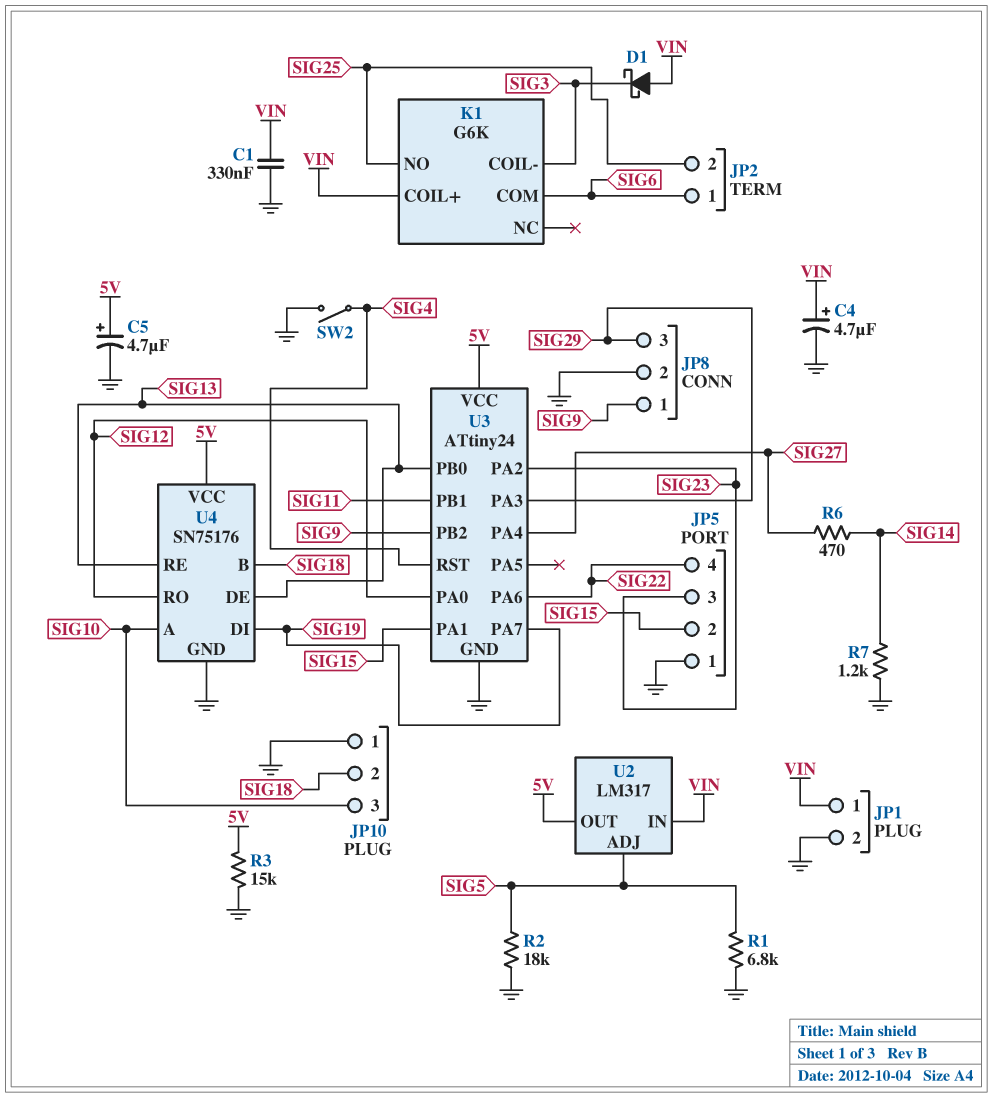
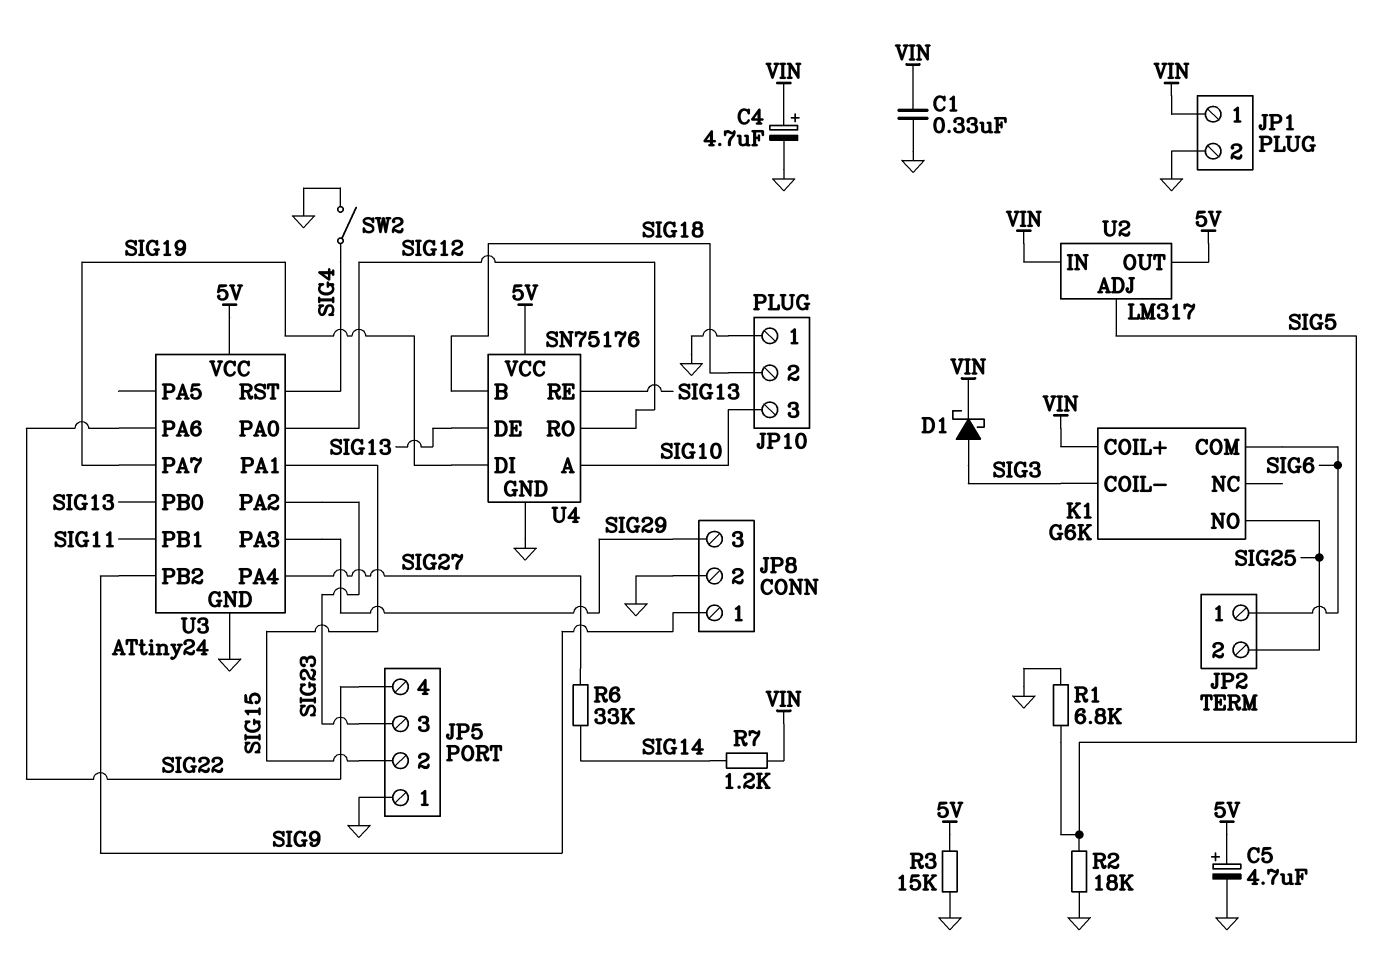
D1: schottky (A VIN, K SIG3) -> schottky (A SIG3, K VIN)
R6: 470 (SIG14, SIG27) -> 33k (SIG14, SIG27)
R7: 1.2k (GND, SIG14) -> 1.2k (SIG14, VIN)

